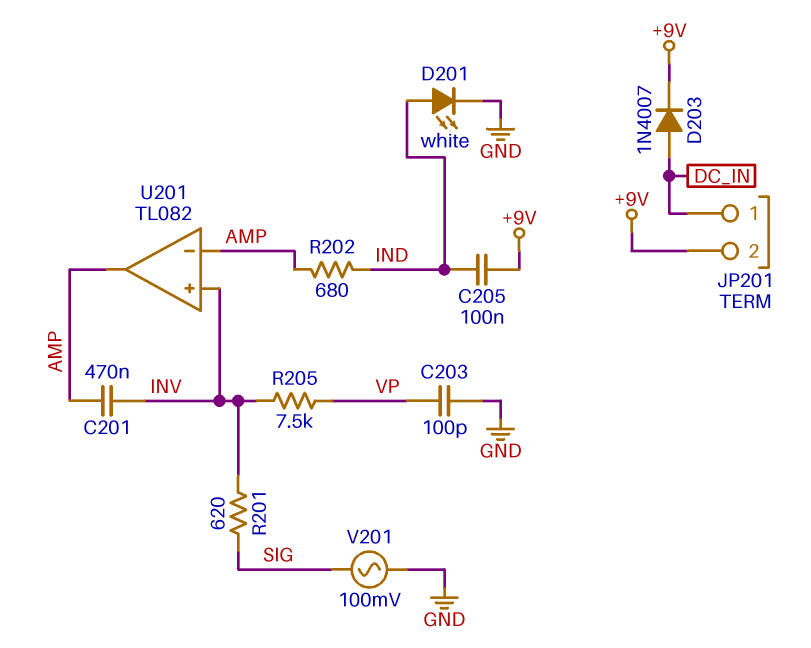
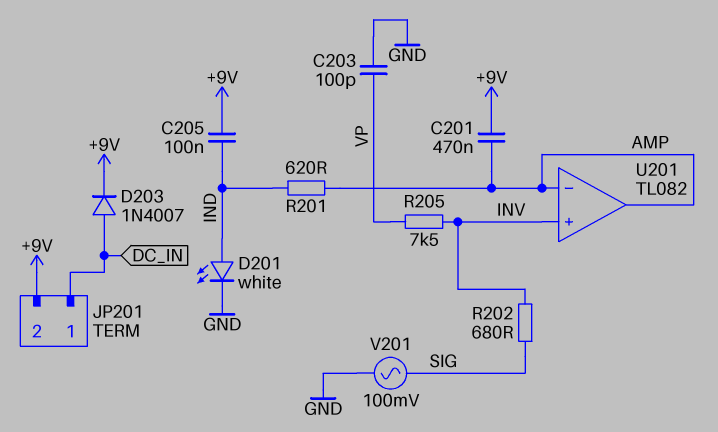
C201: 470nF (AMP, INV) -> 470nF (+9V, AMP)
R201: 620 (INV, SIG) -> 620 (AMP, IND)
R202: 680 (AMP, IND) -> 680 (INV, SIG)

